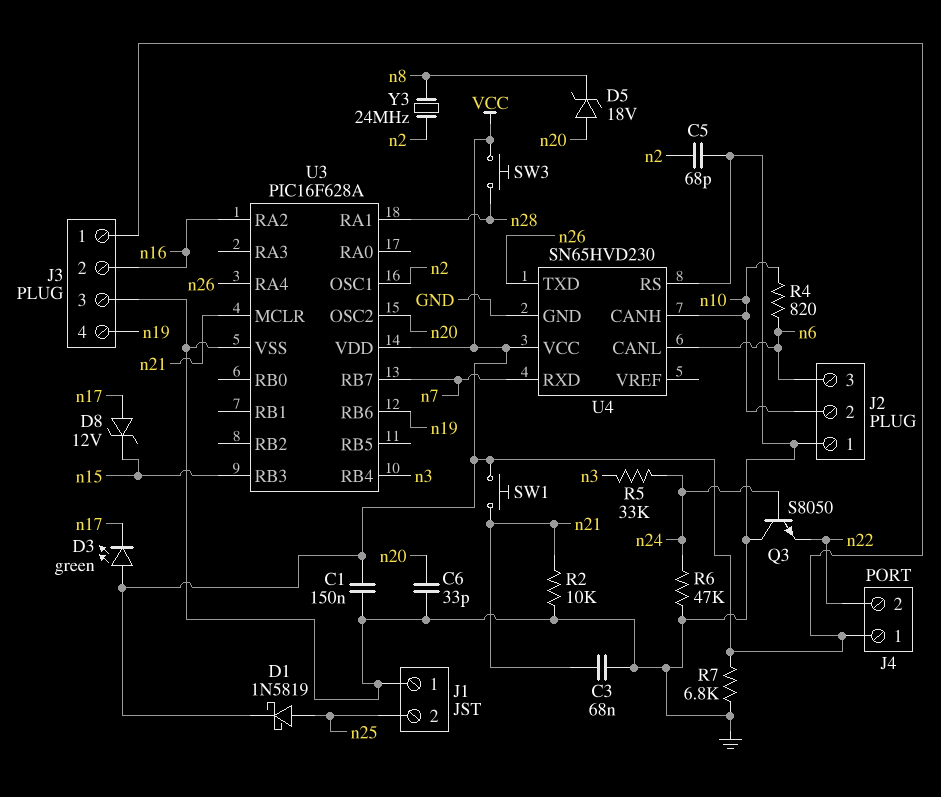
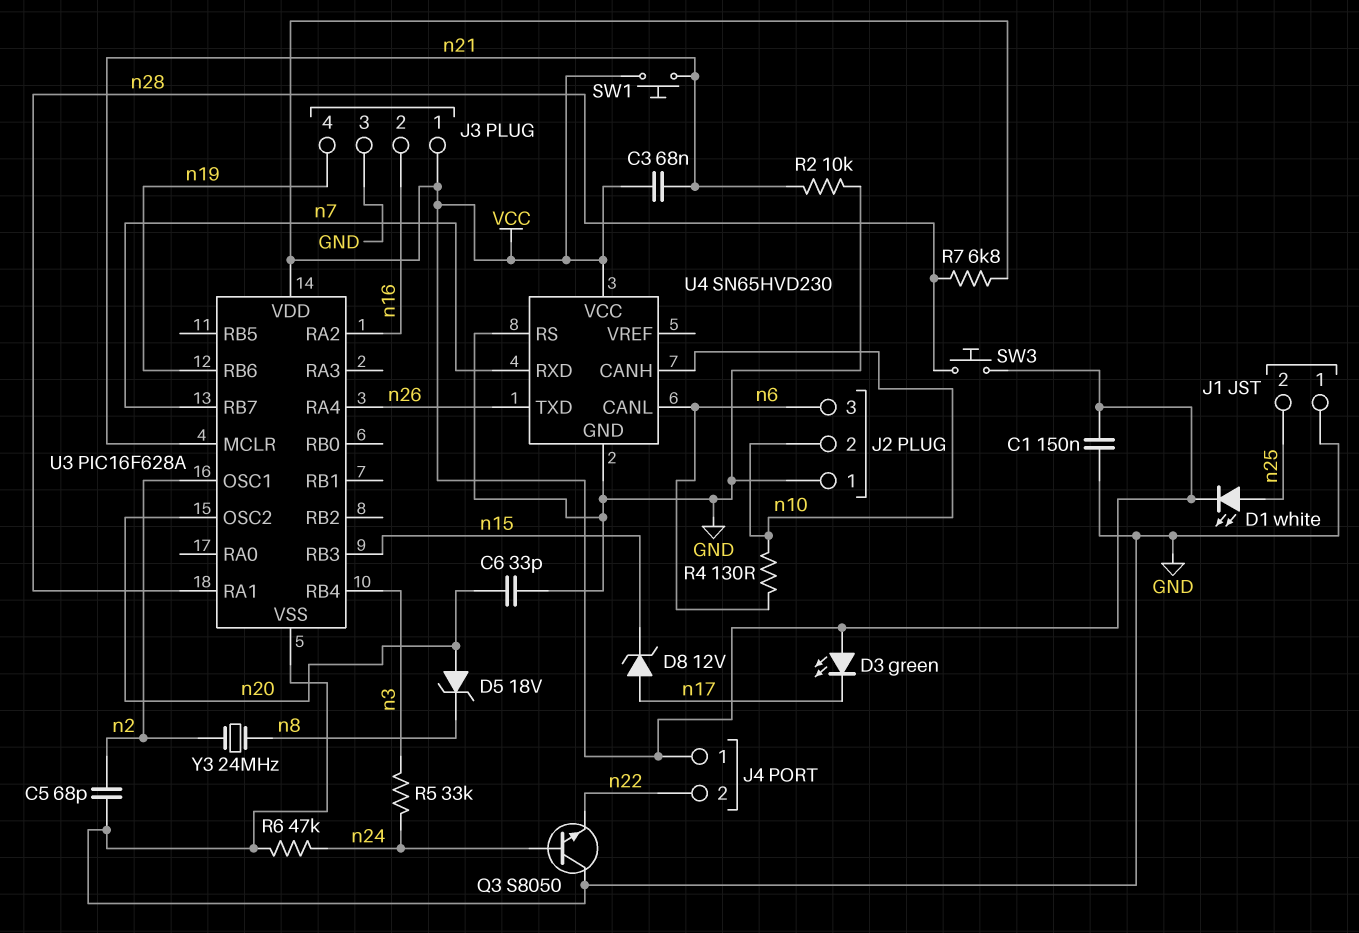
C3: 68nF (GND, n21) -> 68nF (VCC, n21)
D1: schottky 1N5819 (A n25, K VCC) -> LED white (A n25, K VCC)
R4: 820 (n6, n10) -> 130 (n6, n10)
R7: 6.8k (GND, VCC) -> 6.8k (VCC, n28)

